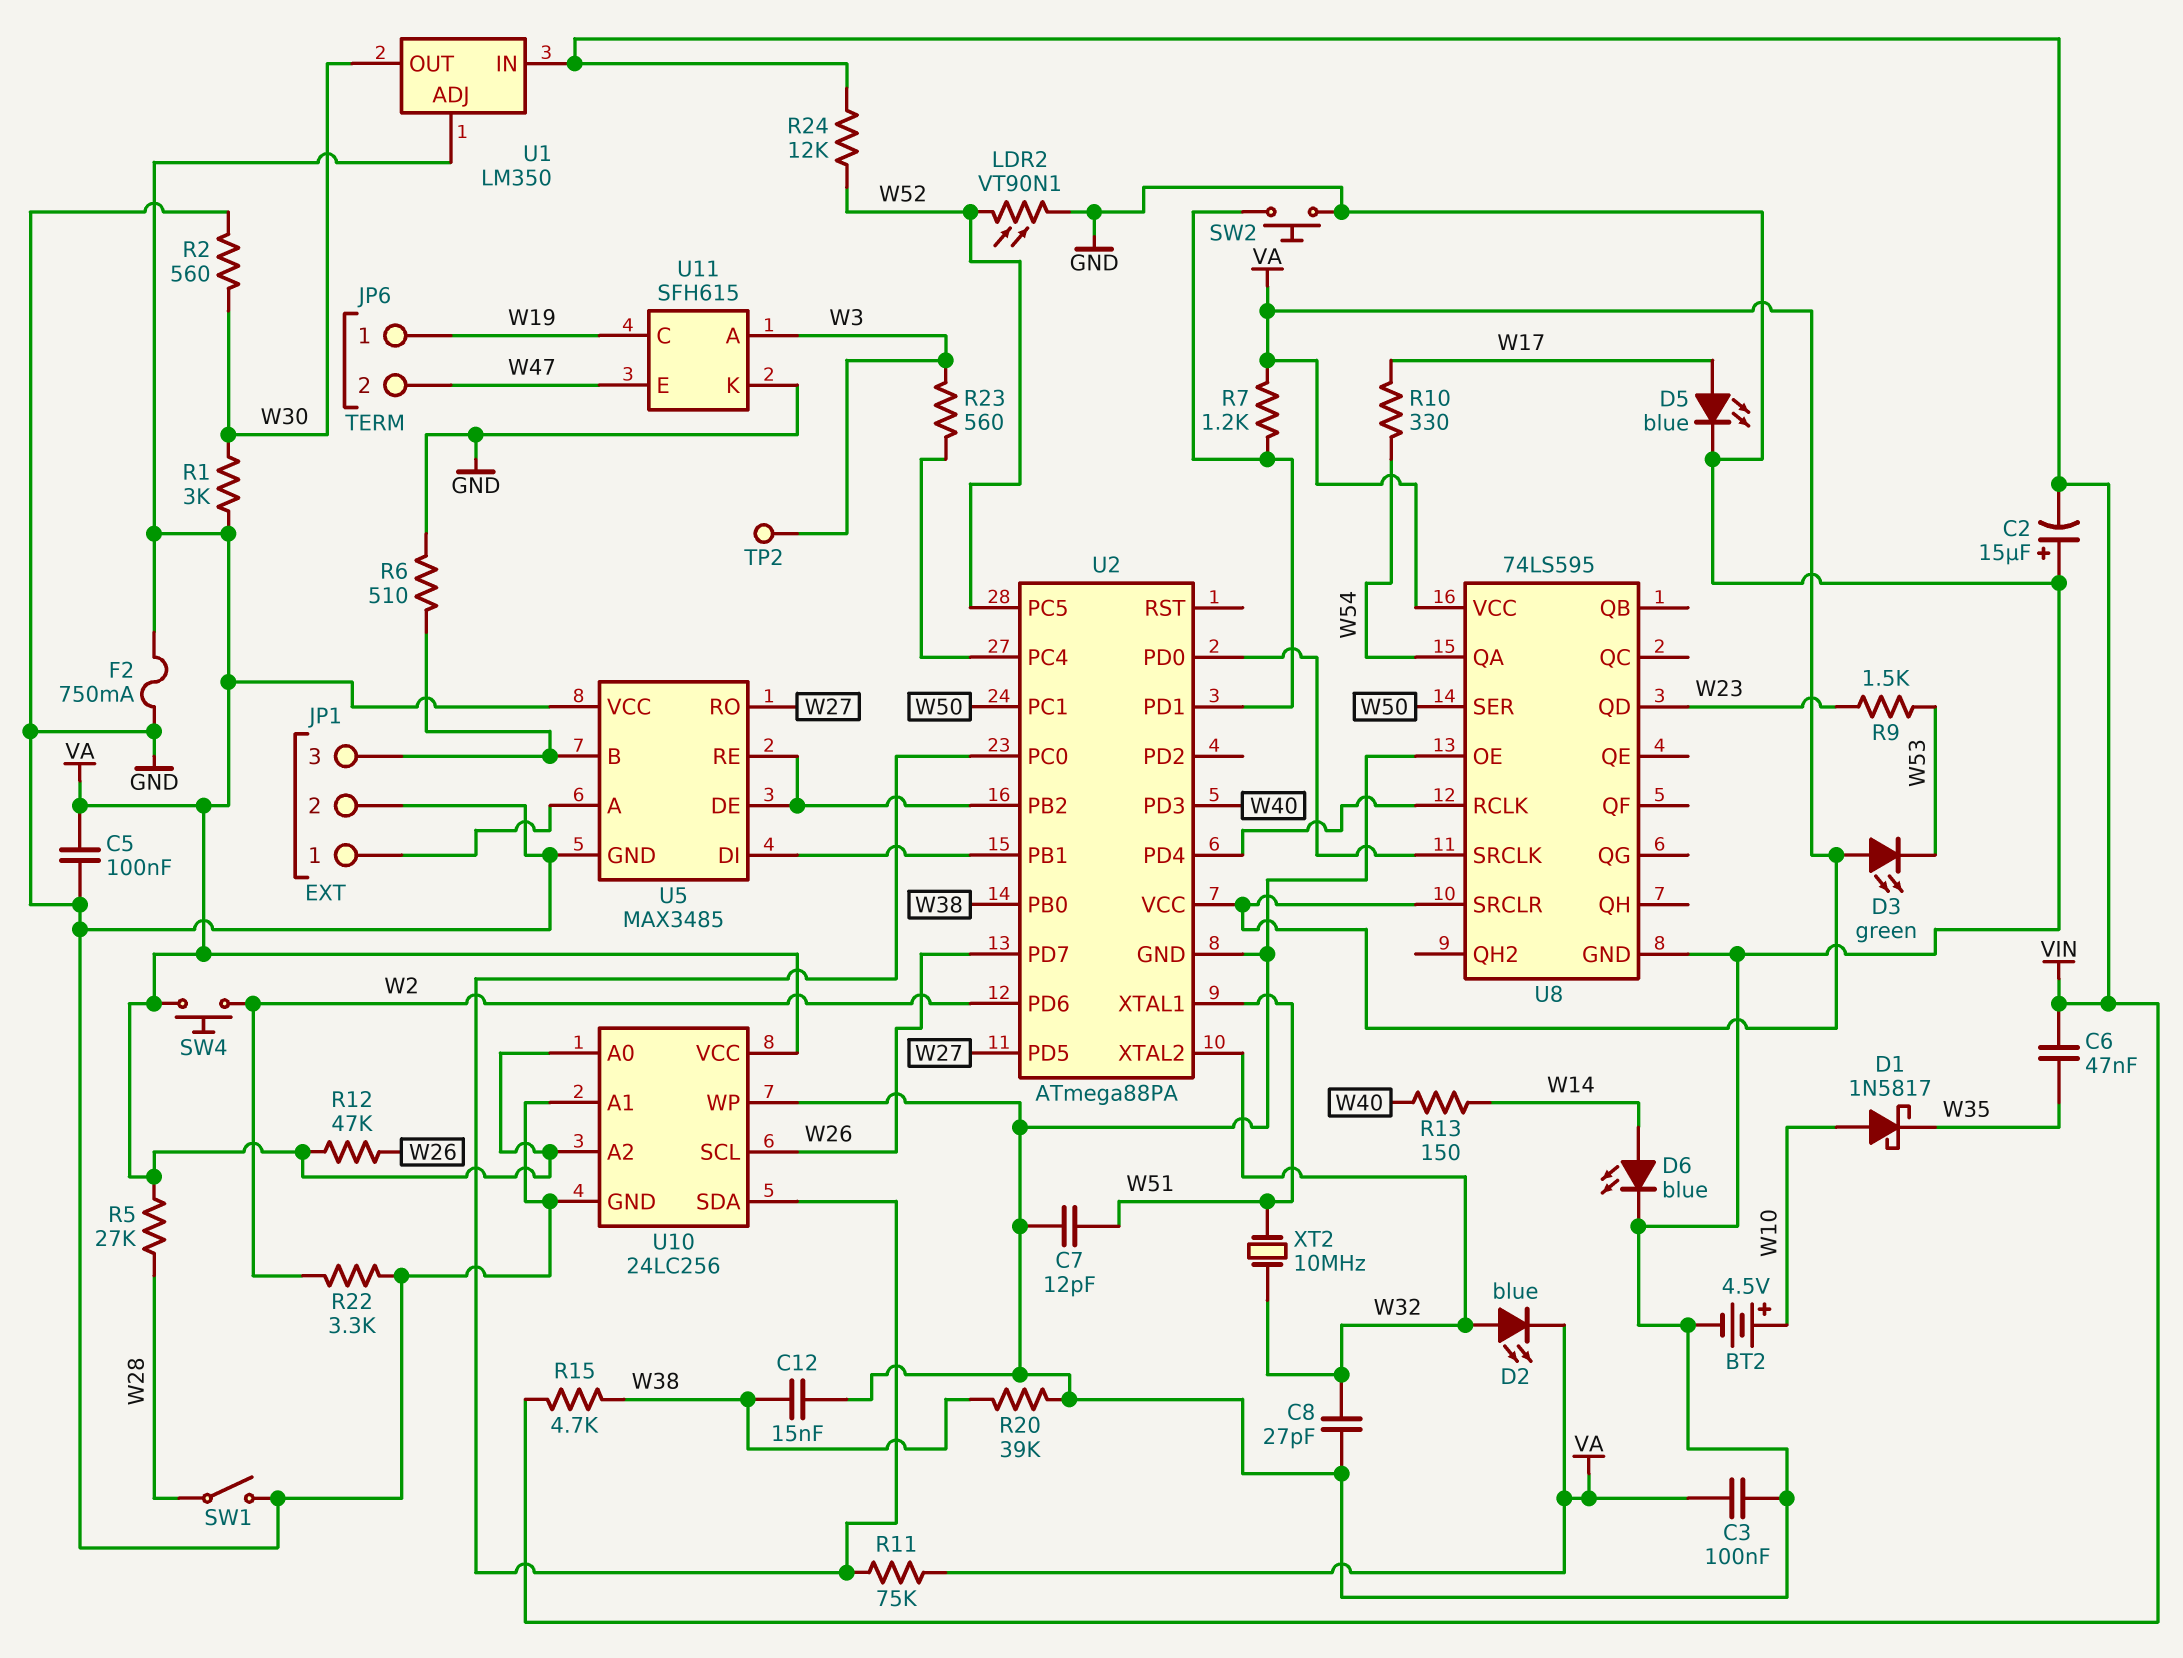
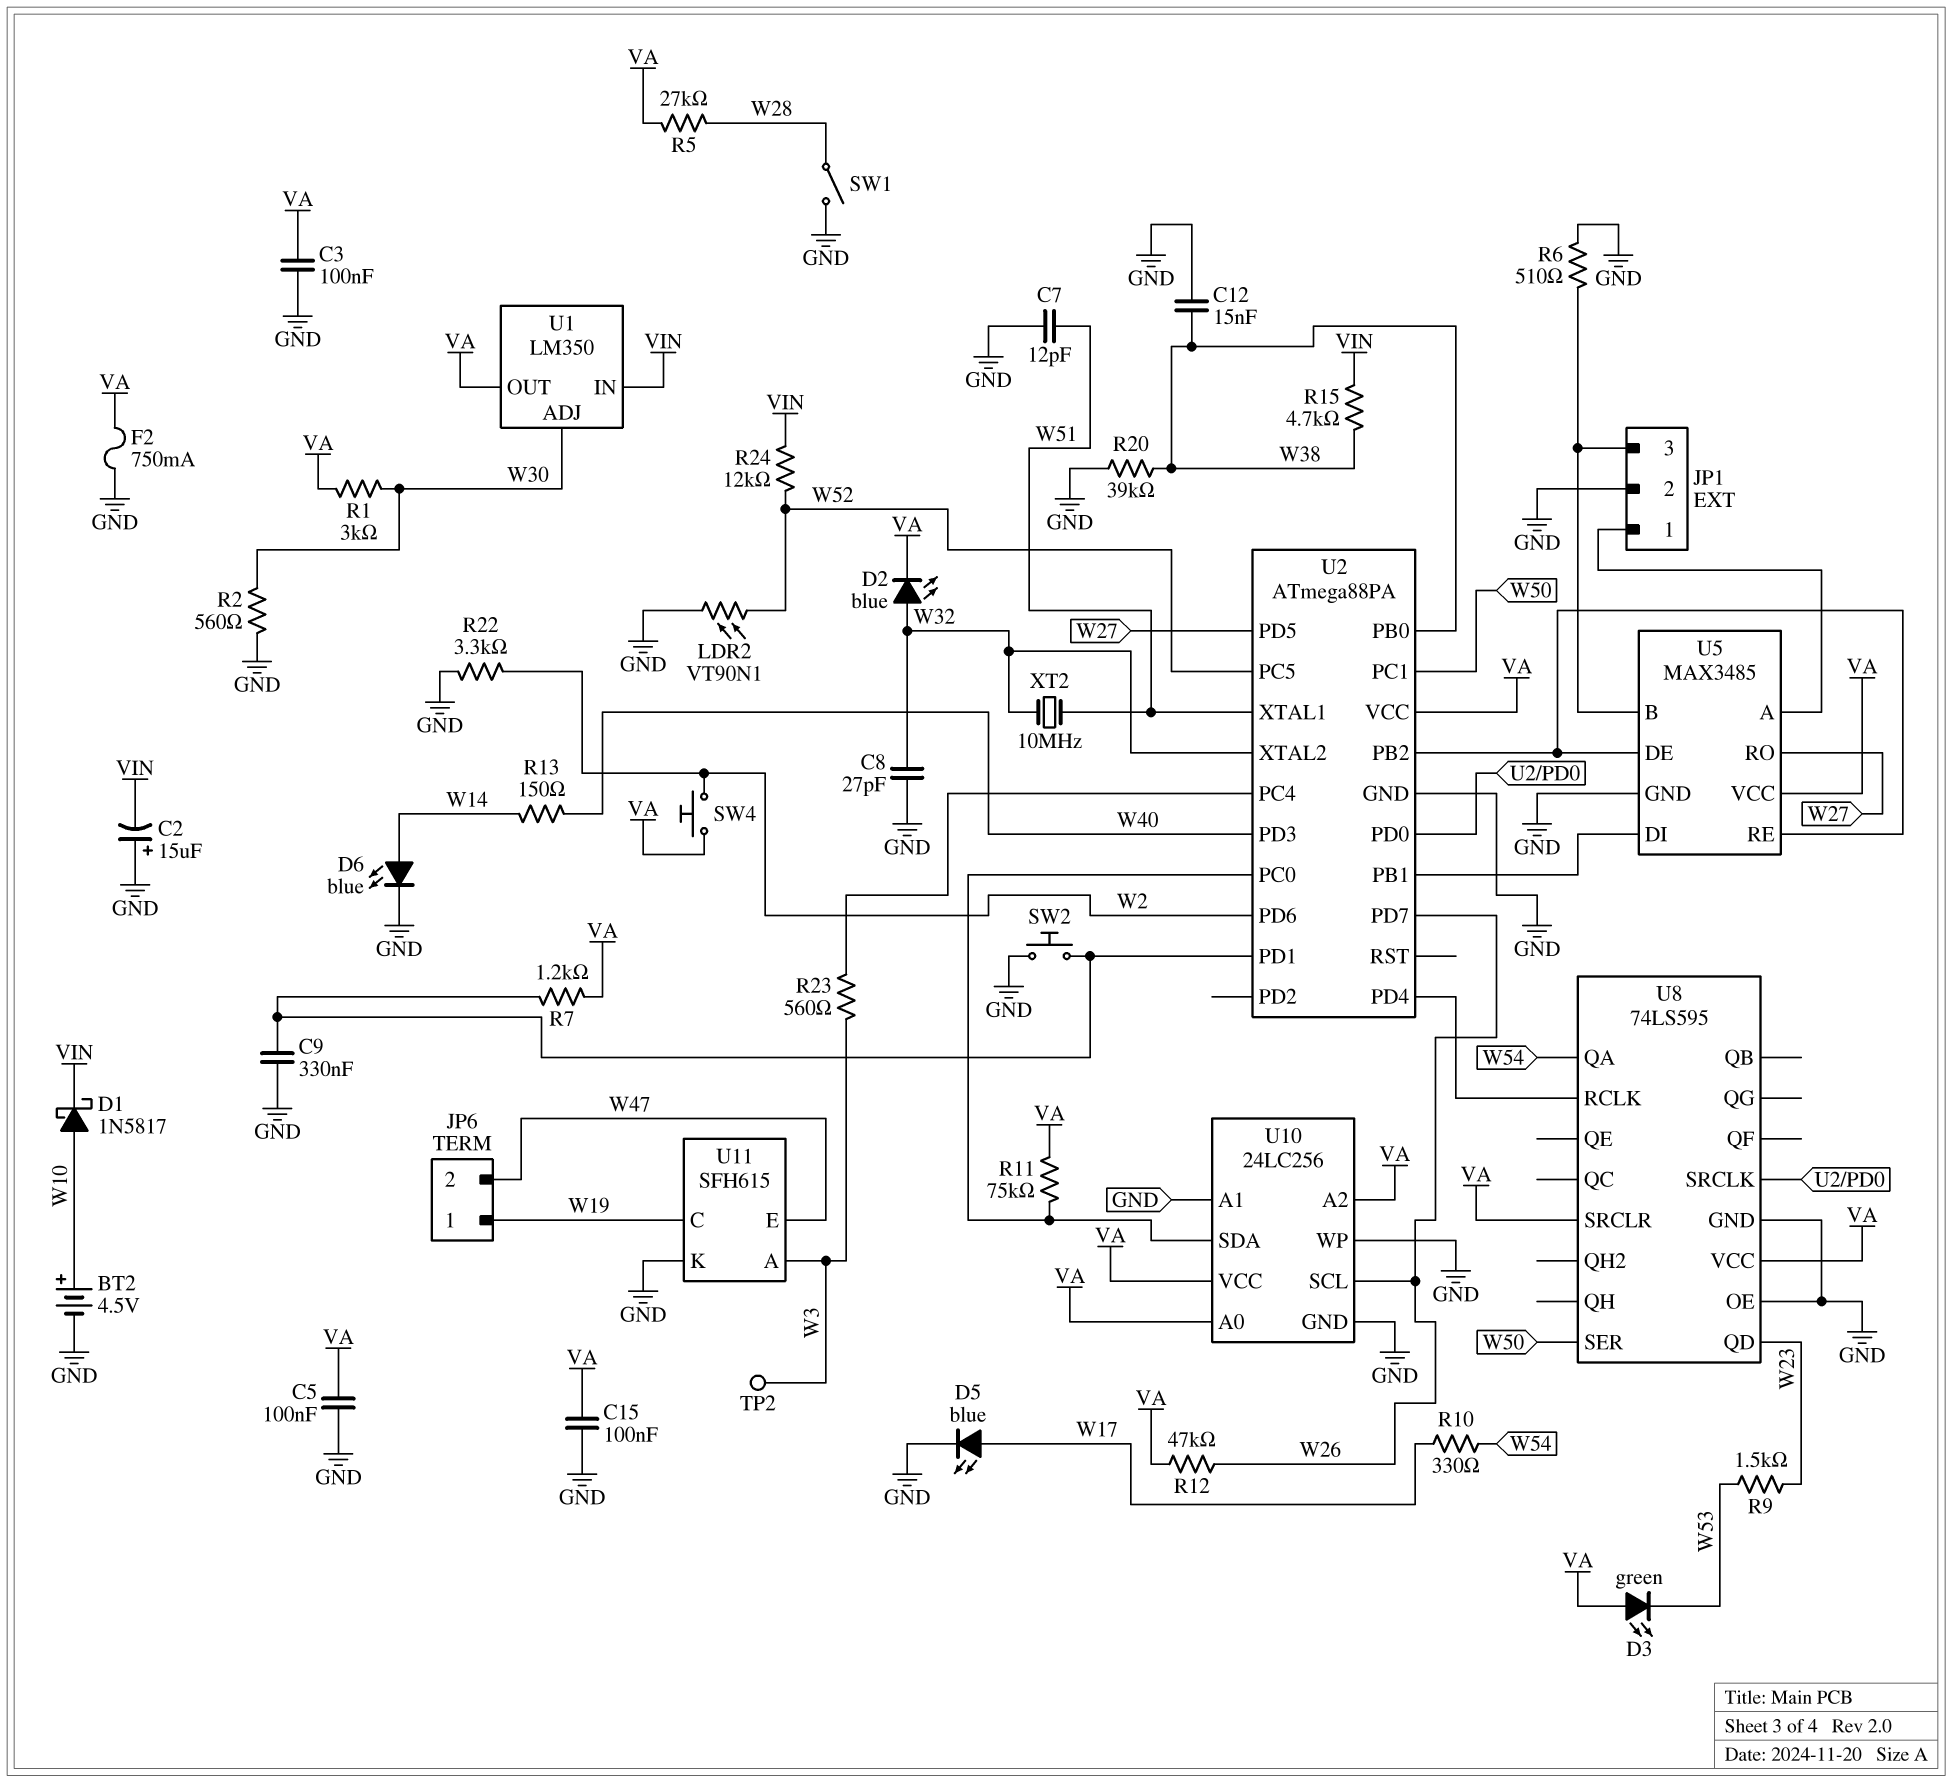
C6: 47nF (VIN, W35) -> none
C9: none -> 330nF (GND, U2/PD1)
C15: none -> 100nF (GND, VA)
D1: schottky 1N5817 (A W10, K W35) -> schottky 1N5817 (A W10, K VIN)
U1 pin ADJ: VA -> W30
U1 pin OUT: W30 -> VA

